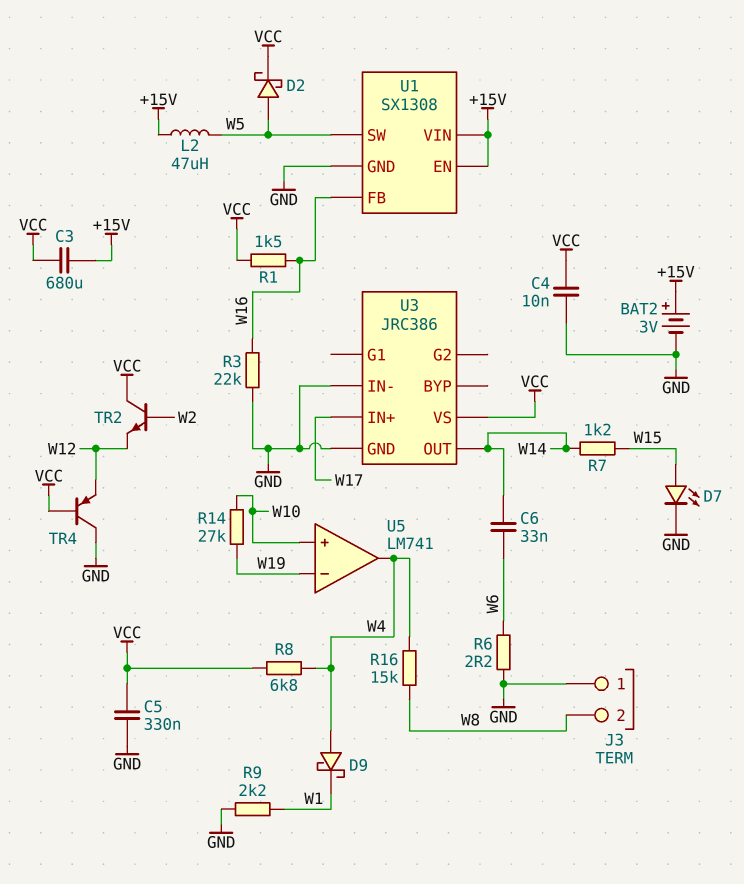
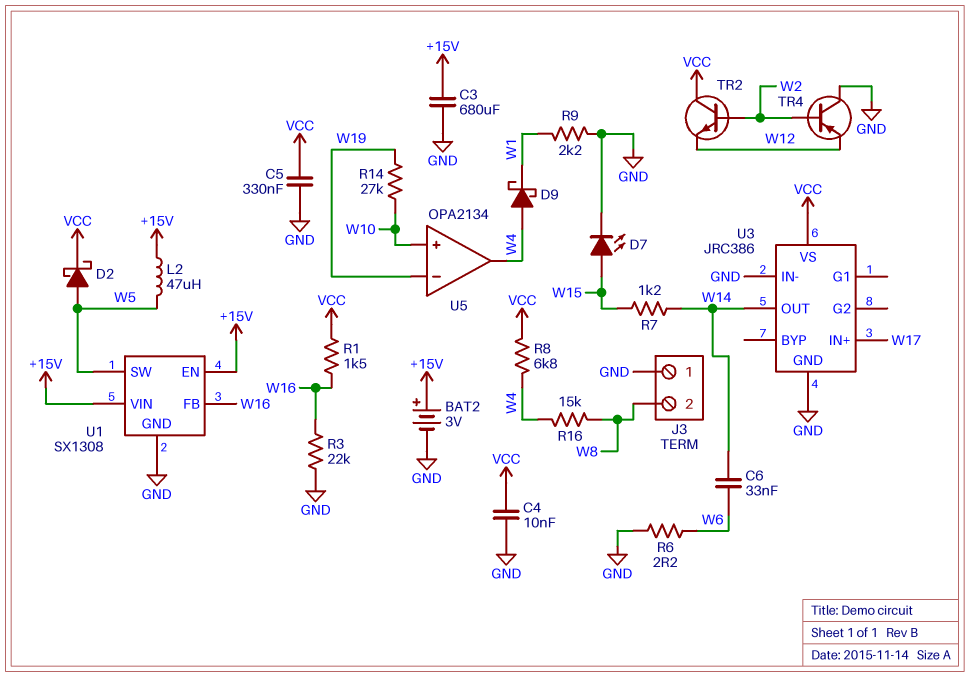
C3: 680uF (+15V, VCC) -> 680uF (+15V, GND)
TR4: PNP (B VCC, C GND, E W12) -> PNP (B W2, C GND, E W12)
U5: LM741 -> OPA2134

